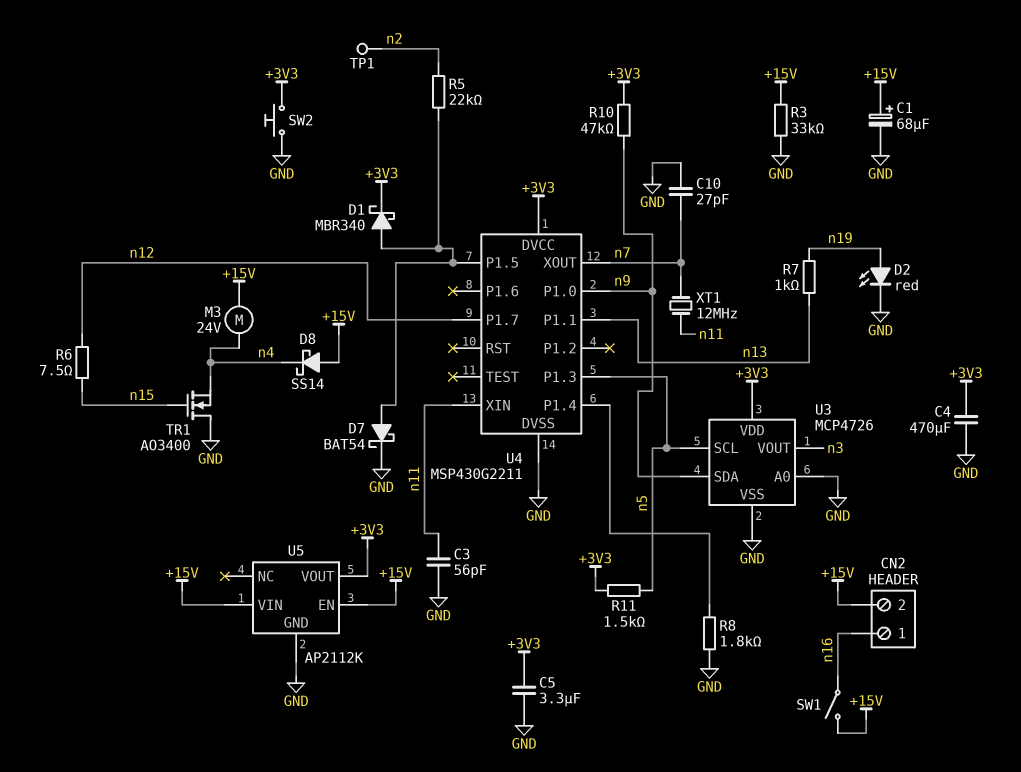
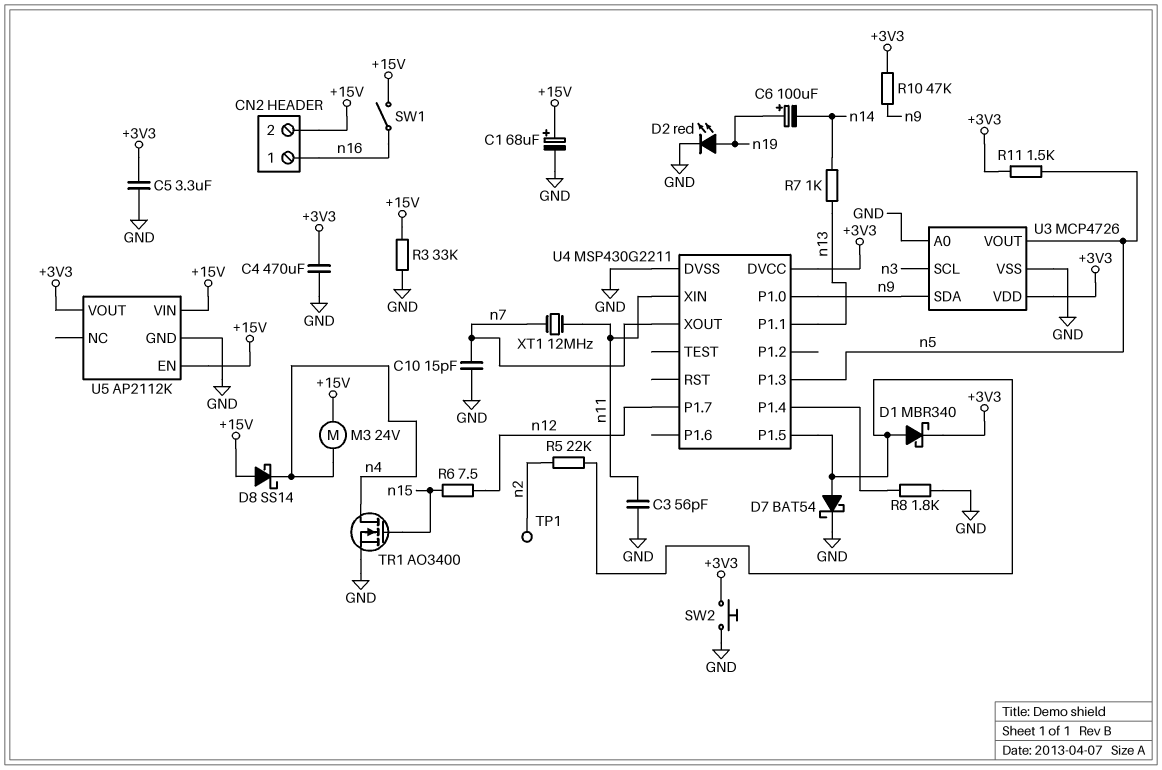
C6: none -> 100uF (plus n19, minus n14)
C10: 27pF (GND, n7) -> 15pF (GND, n7)
R7: 1k (n13, n19) -> 1k (n13, n14)
TR1: NMOS AO3400 (G n15, D GND, S n4) -> NMOS AO3400 (G n15, D n4, S GND)
U3 pin SCL: n5 -> n3
U3 pin VOUT: n3 -> n5

